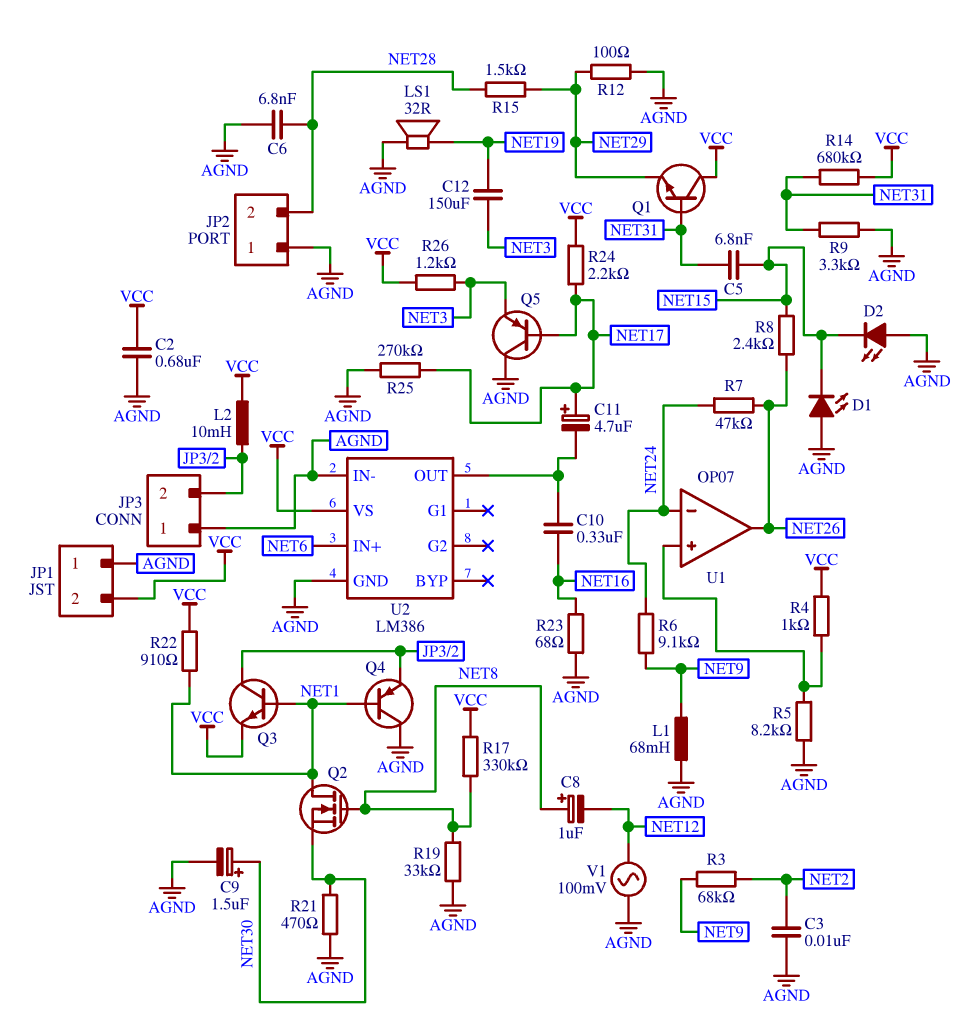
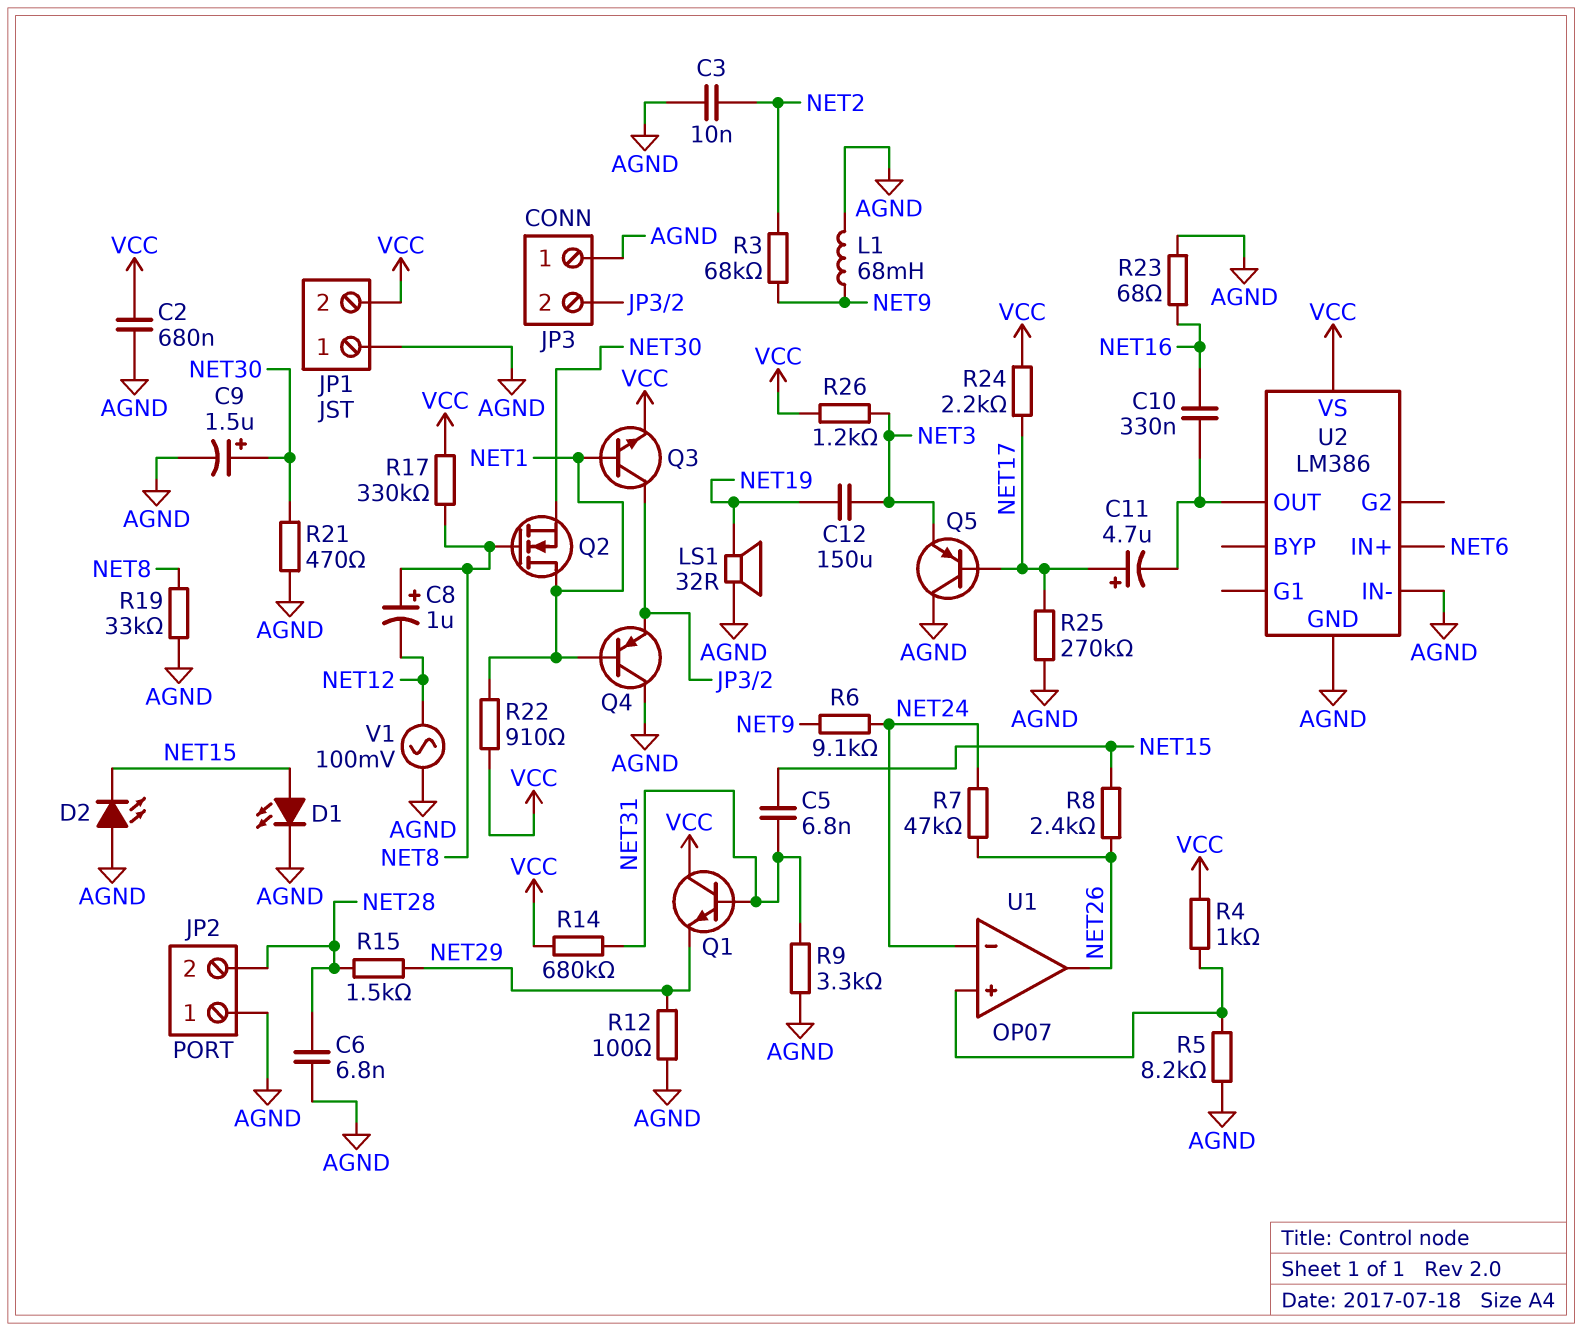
D1: LED (A AGND, K NET15) -> LED (A NET15, K AGND)
L2: 10mH (JP3/2, VCC) -> none

